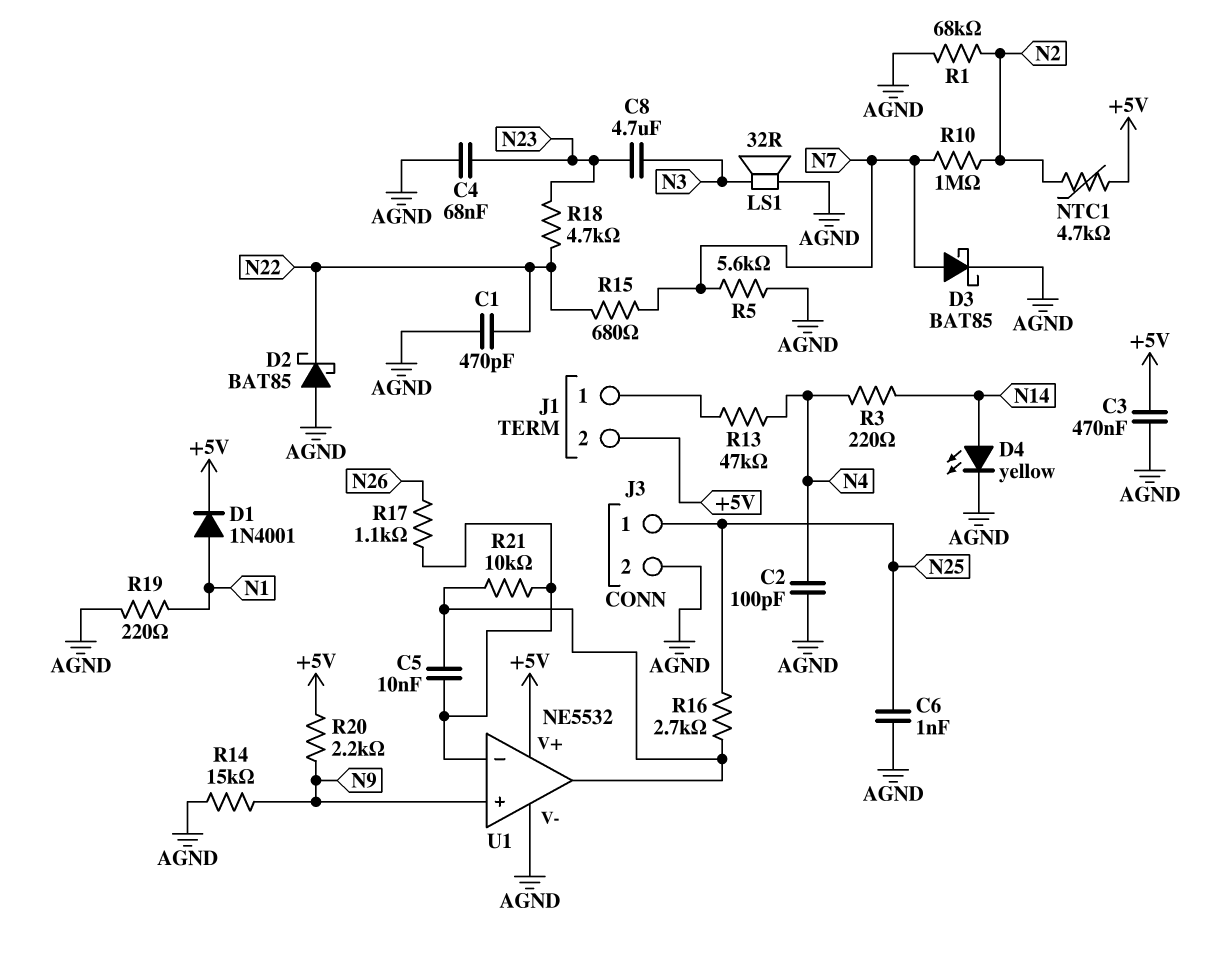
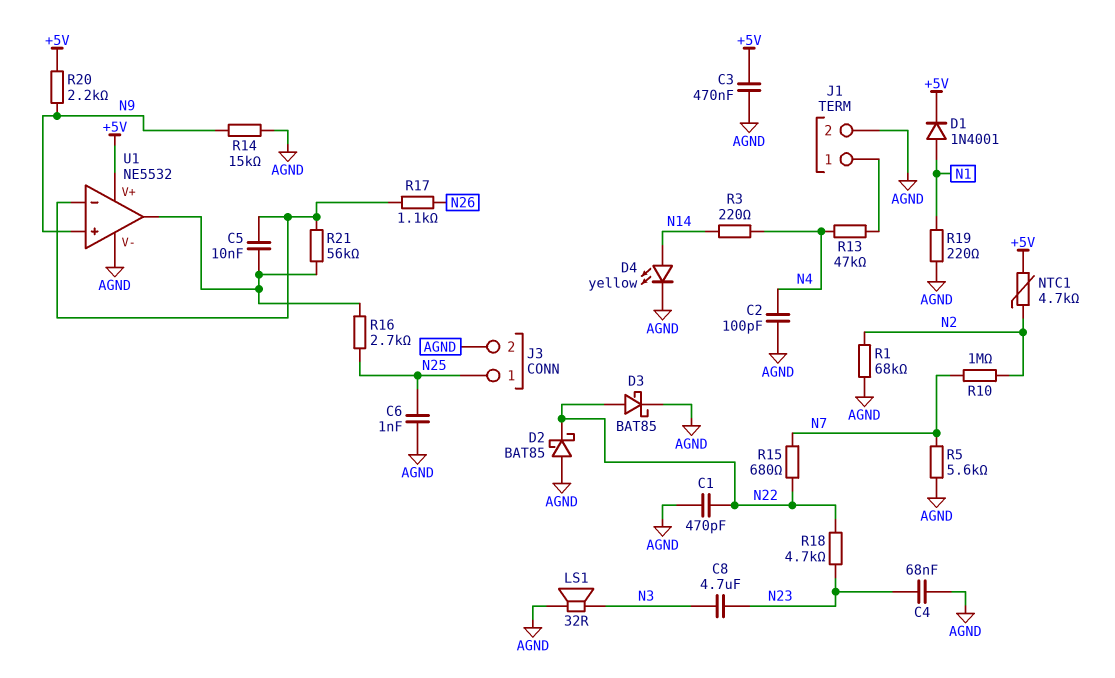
D3: schottky BAT85 (A N7, K AGND) -> schottky BAT85 (A N22, K AGND)
J1 pin 2: +5V -> AGND
R21: 10k (U1/in-, U1/out) -> 56k (U1/in-, U1/out)

